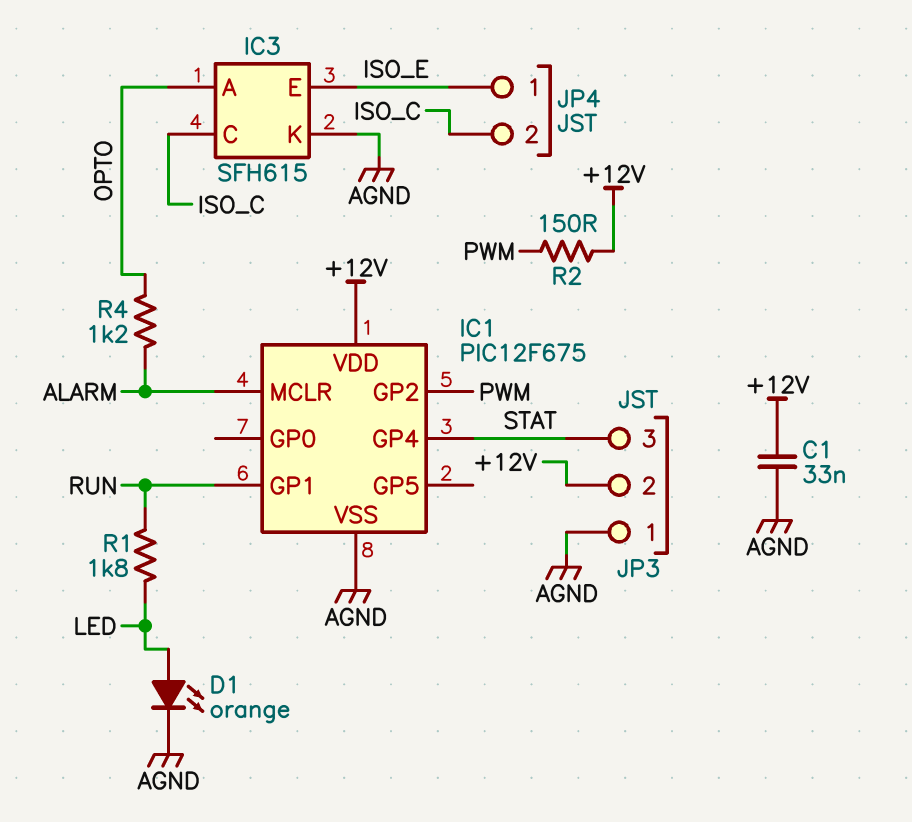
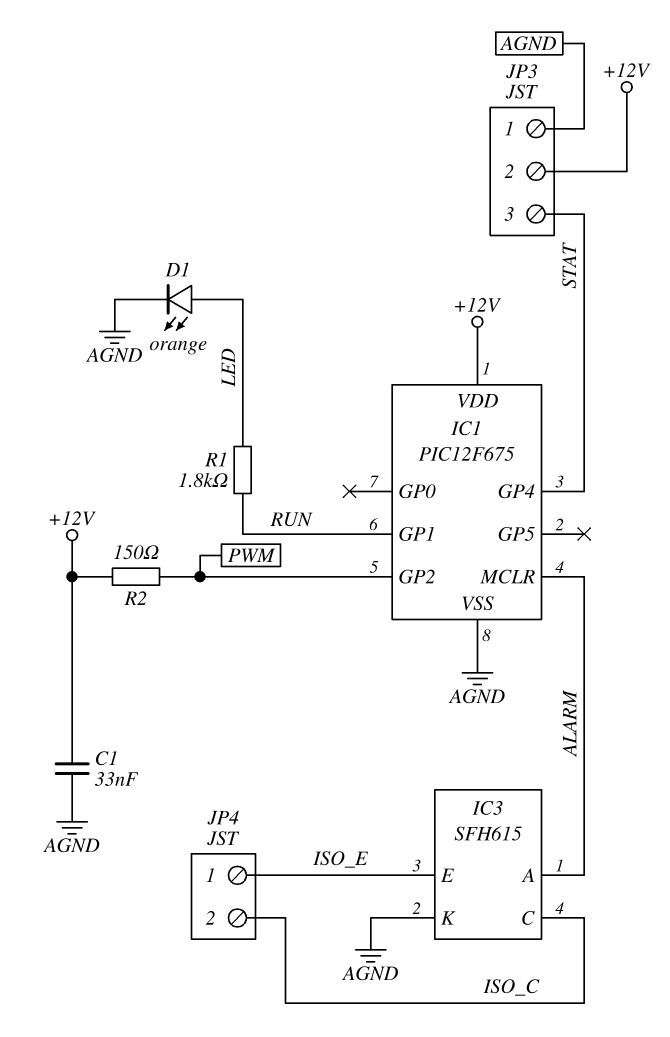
IC3 pin A: OPTO -> ALARM
R4: 1.2k (ALARM, OPTO) -> none

